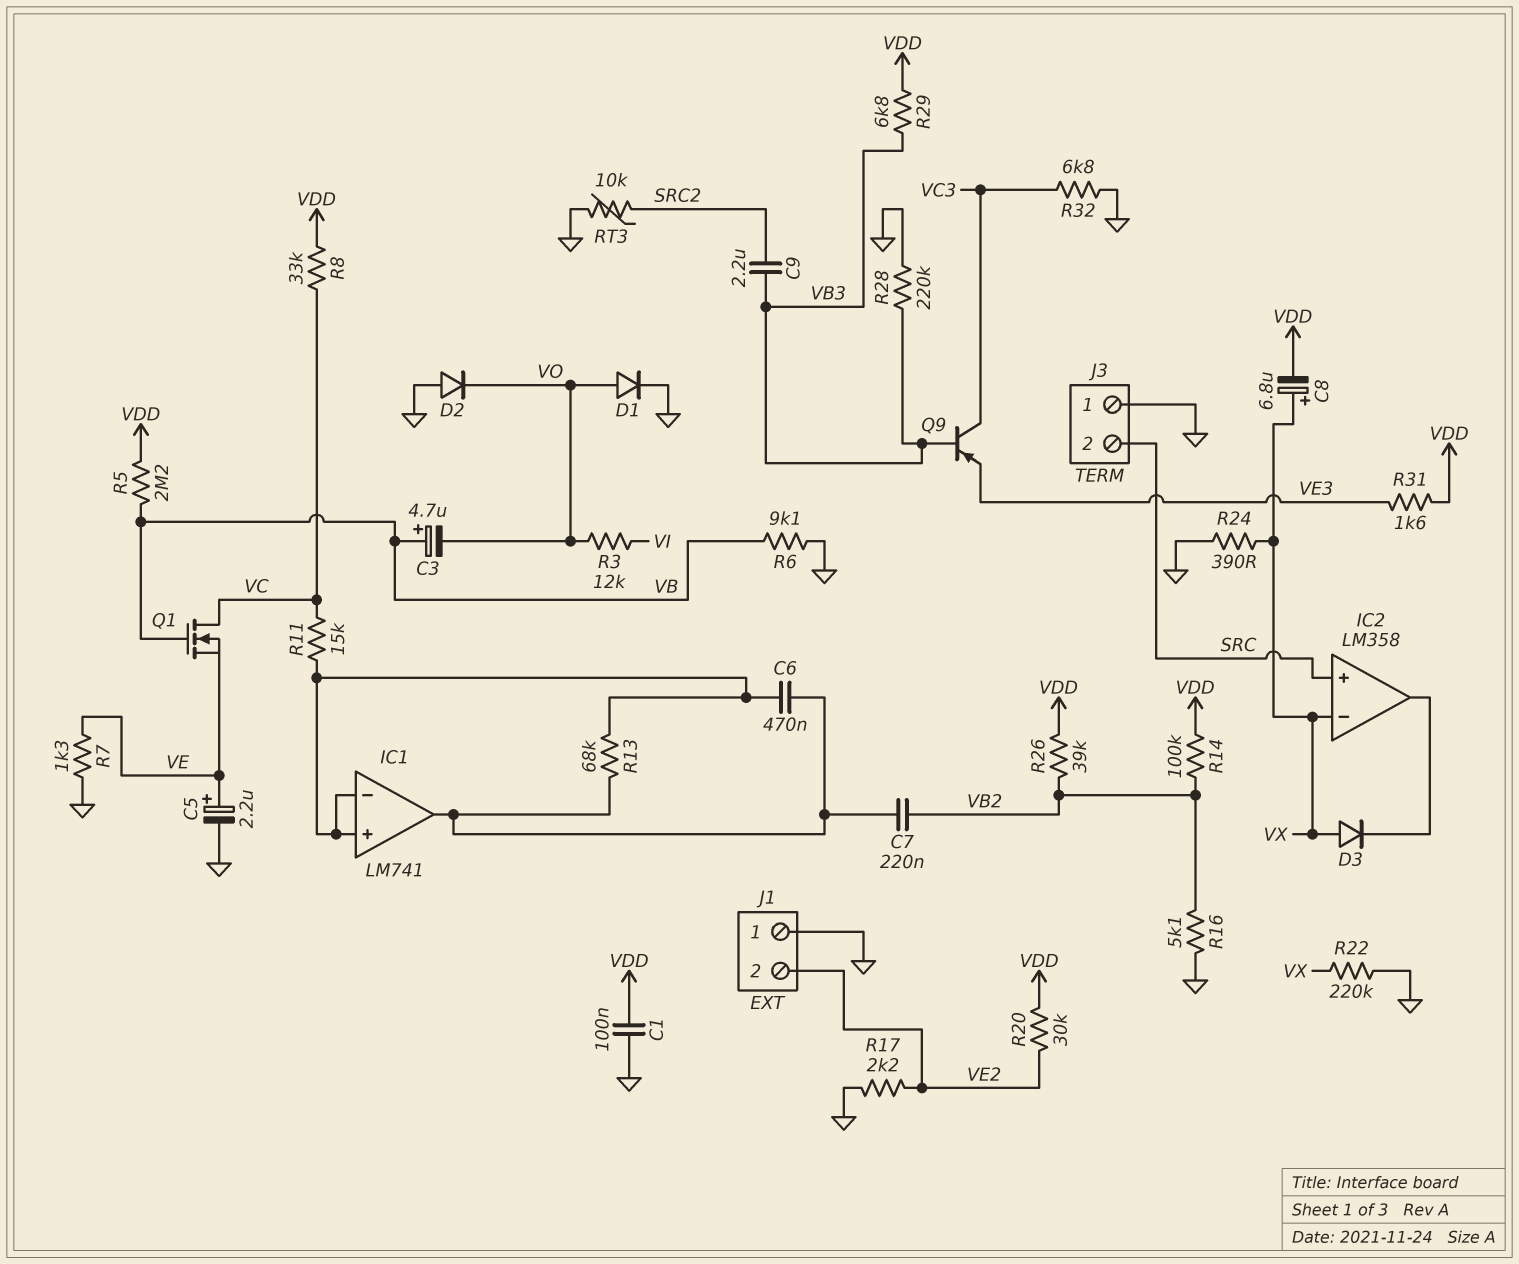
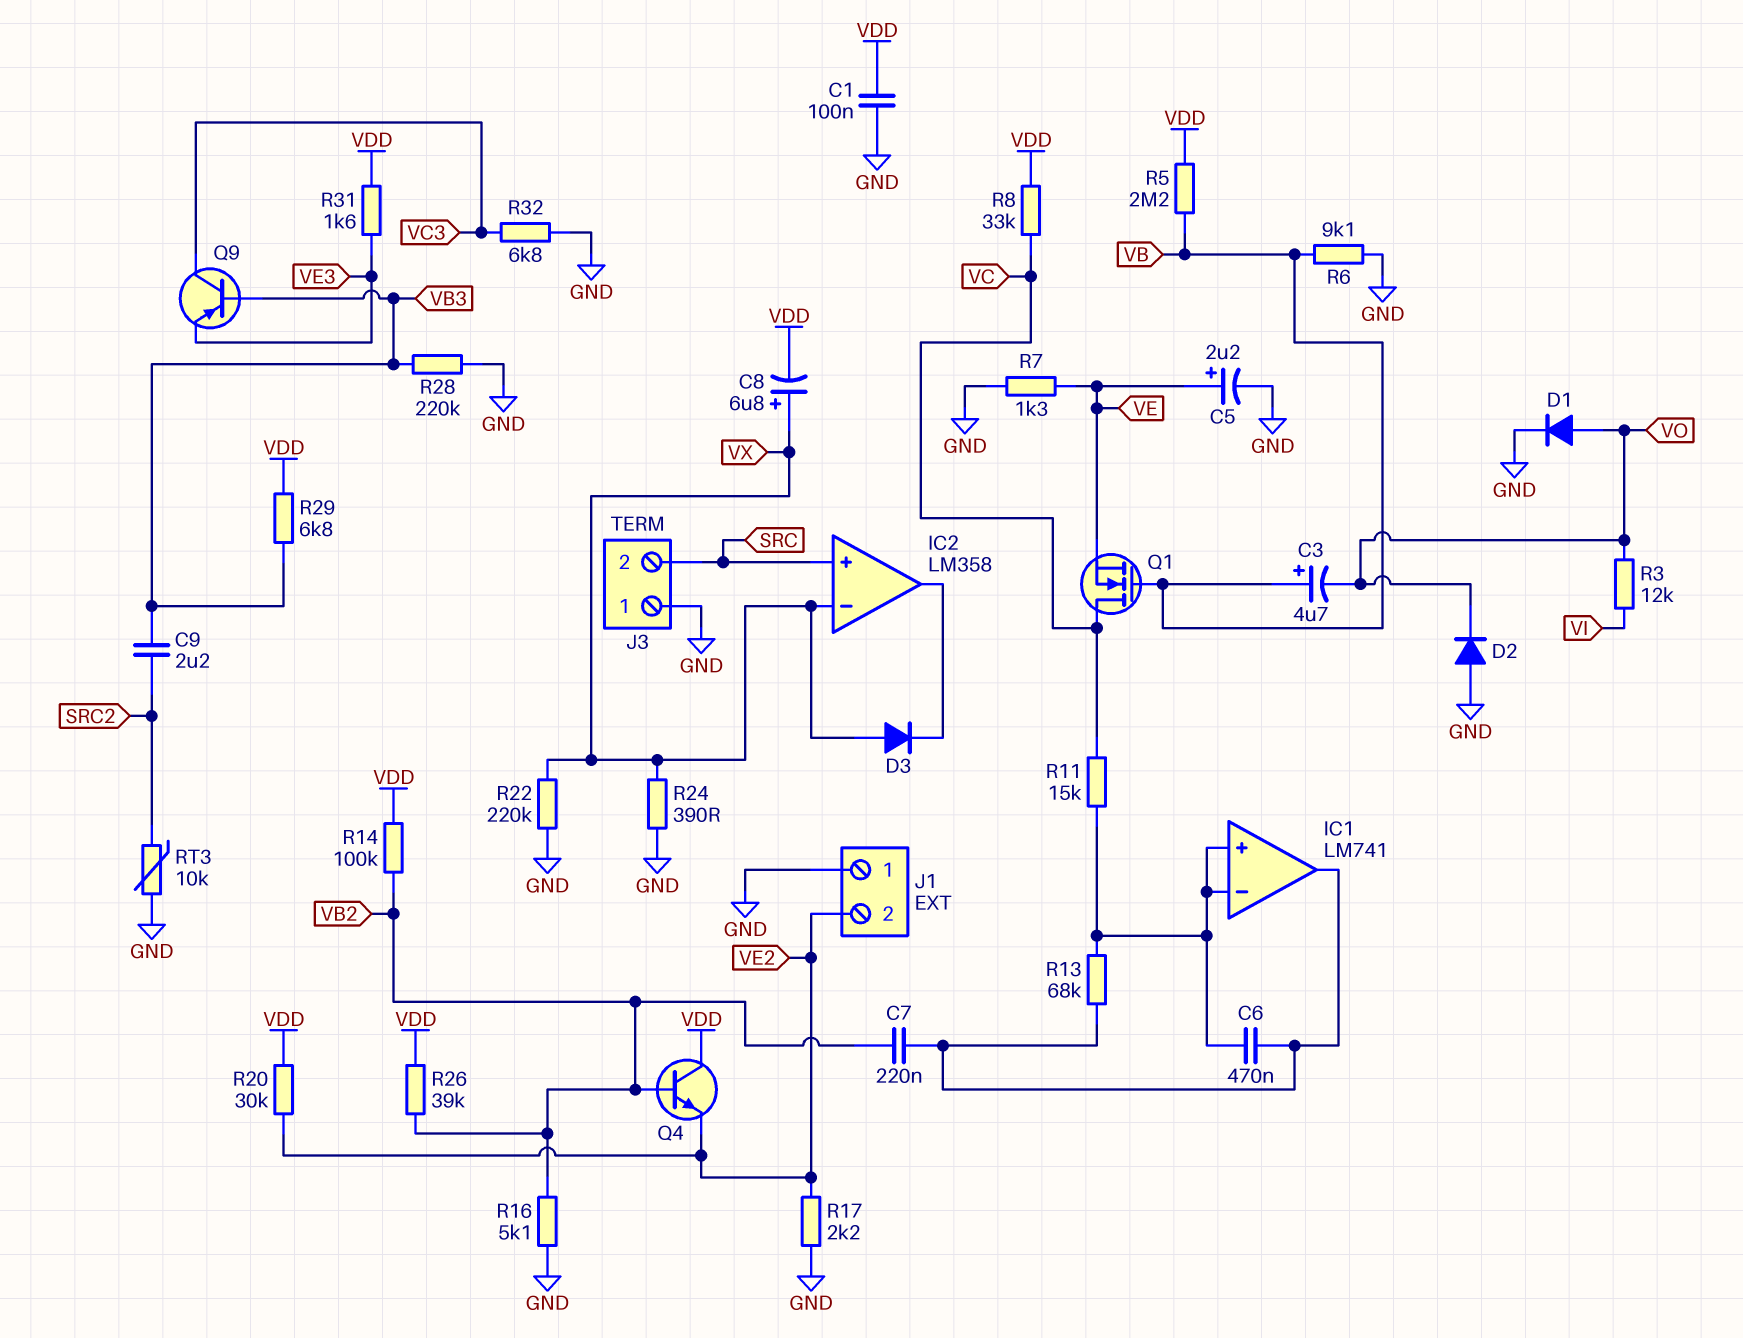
Q4: none -> NPN (B VB2, C VDD, E VE2)

